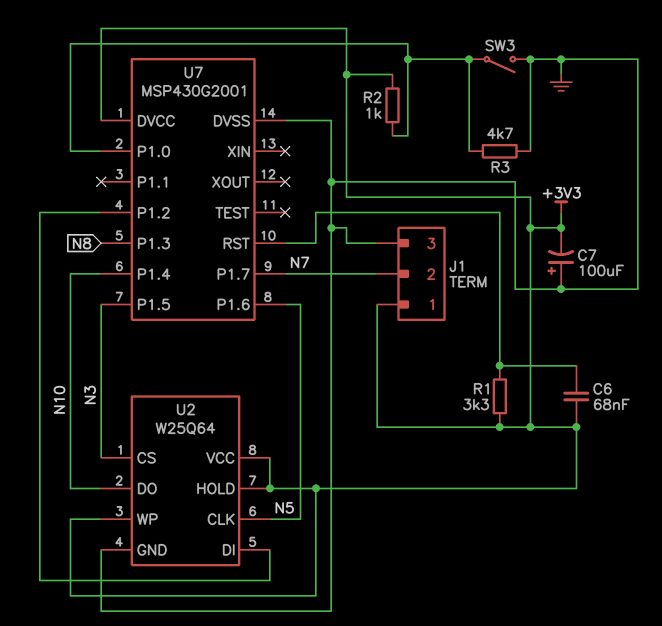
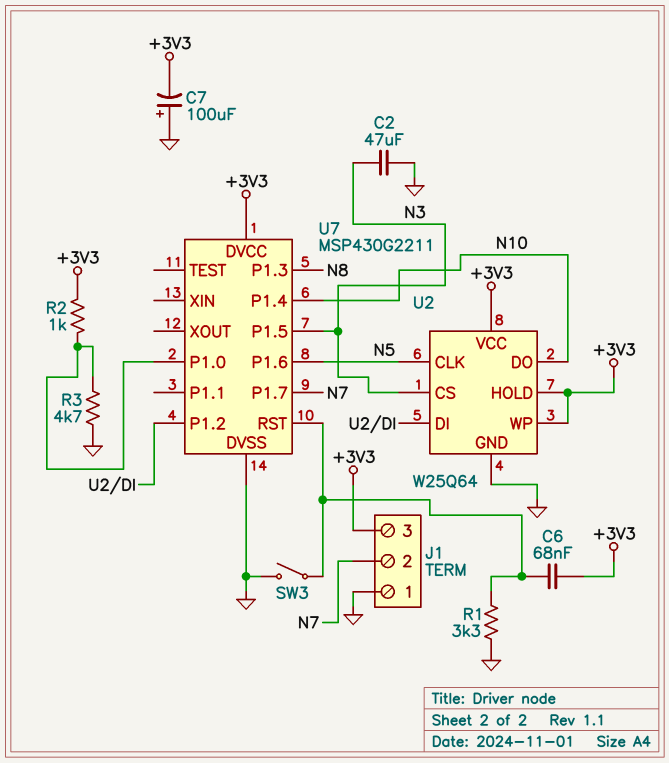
C2: none -> 47uF (GND, N3)
J1 pin 1: +3V3 -> GND
J1 pin 3: GND -> +3V3
R1: 3.3k (+3V3, U7/RST) -> 3.3k (GND, U7/RST)
SW3: switch (GND, U7/P1.0) -> switch (GND, U7/RST)
U7: MSP430G2001 -> MSP430G2211

